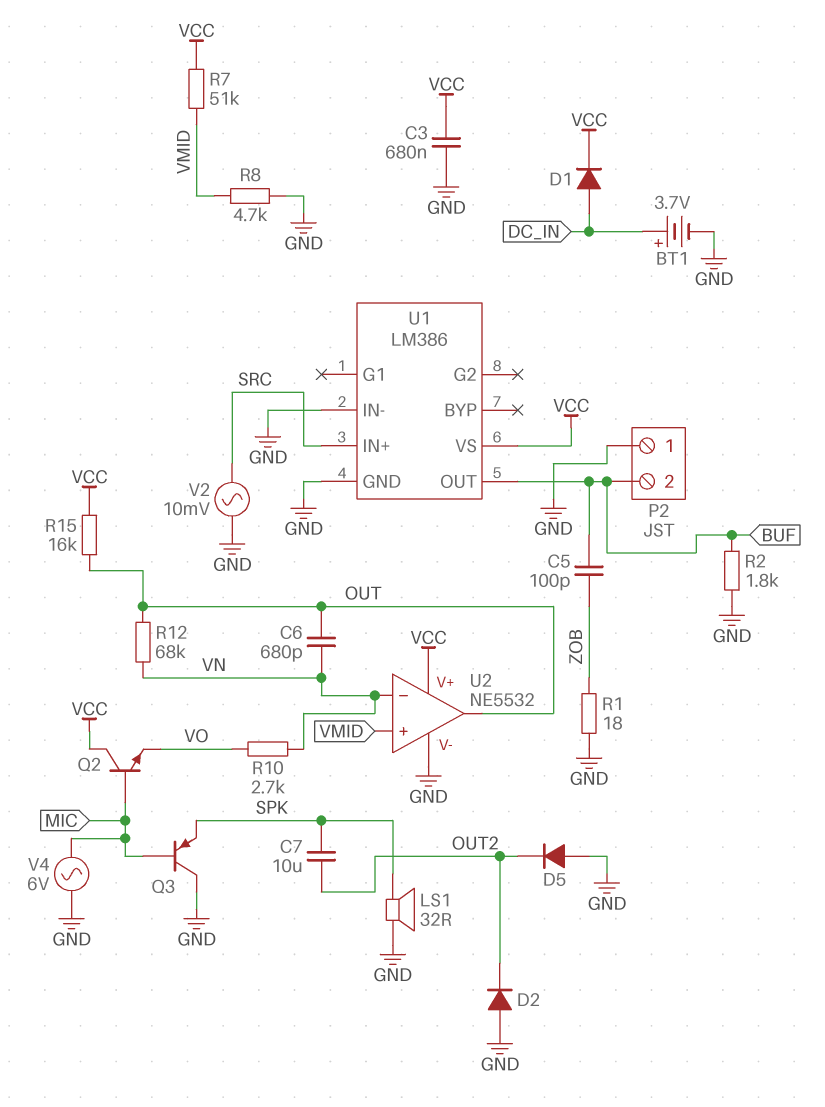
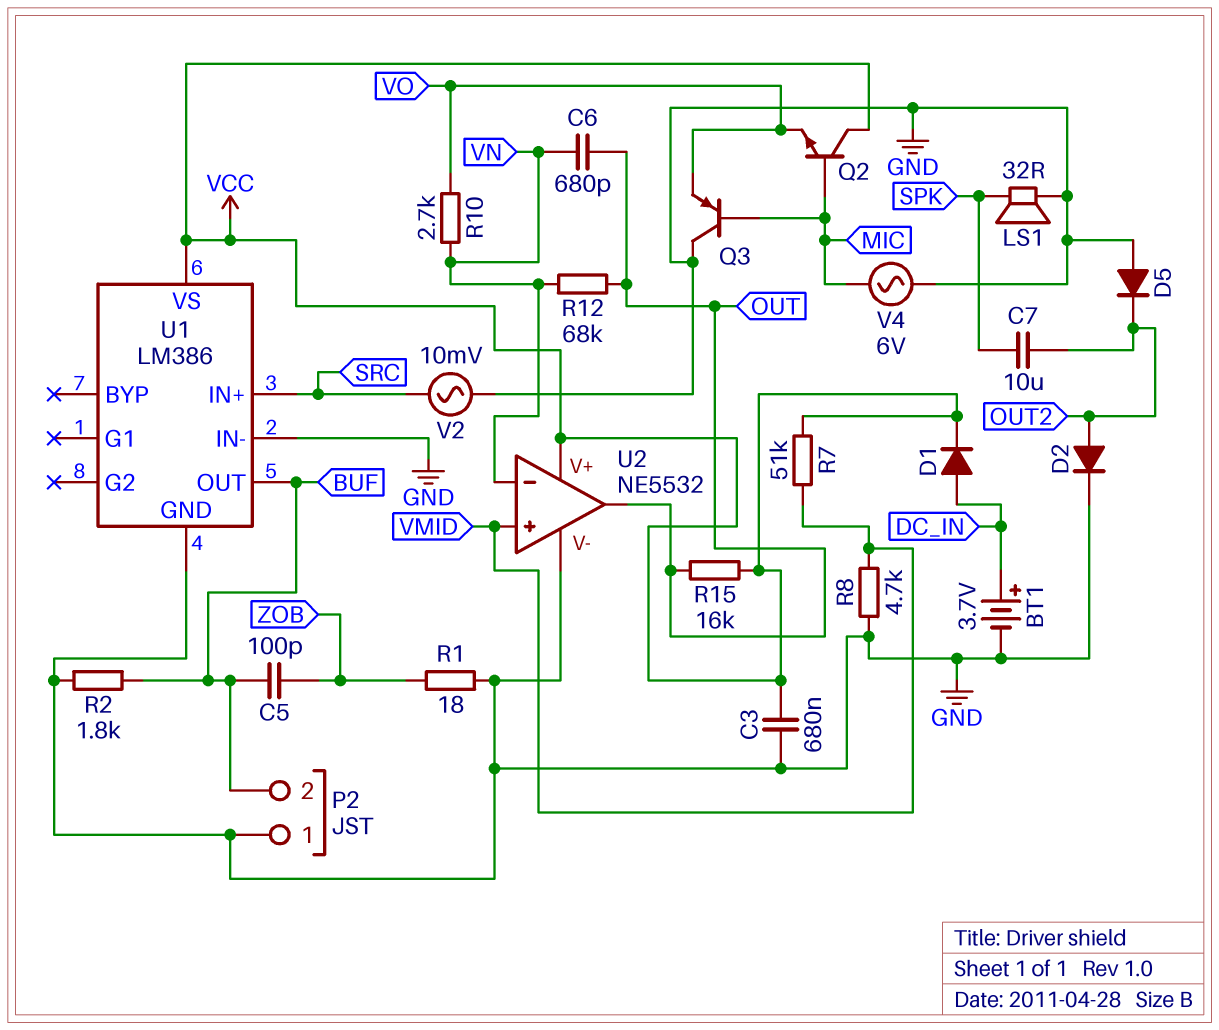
D2: diode (A GND, K OUT2) -> diode (A OUT2, K GND)
Q3: PNP (B MIC, C GND, E SPK) -> PNP (B MIC, C GND, E VO)

